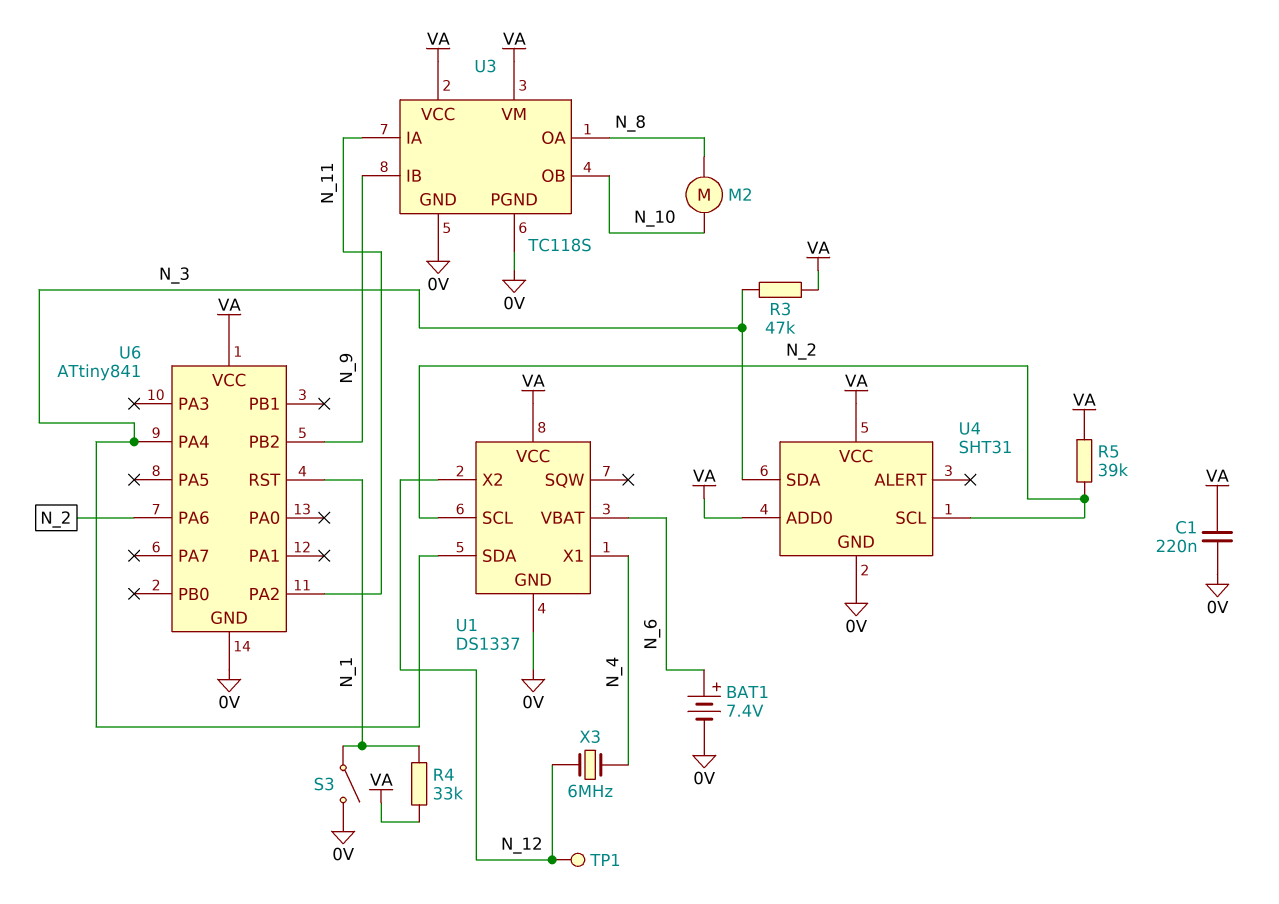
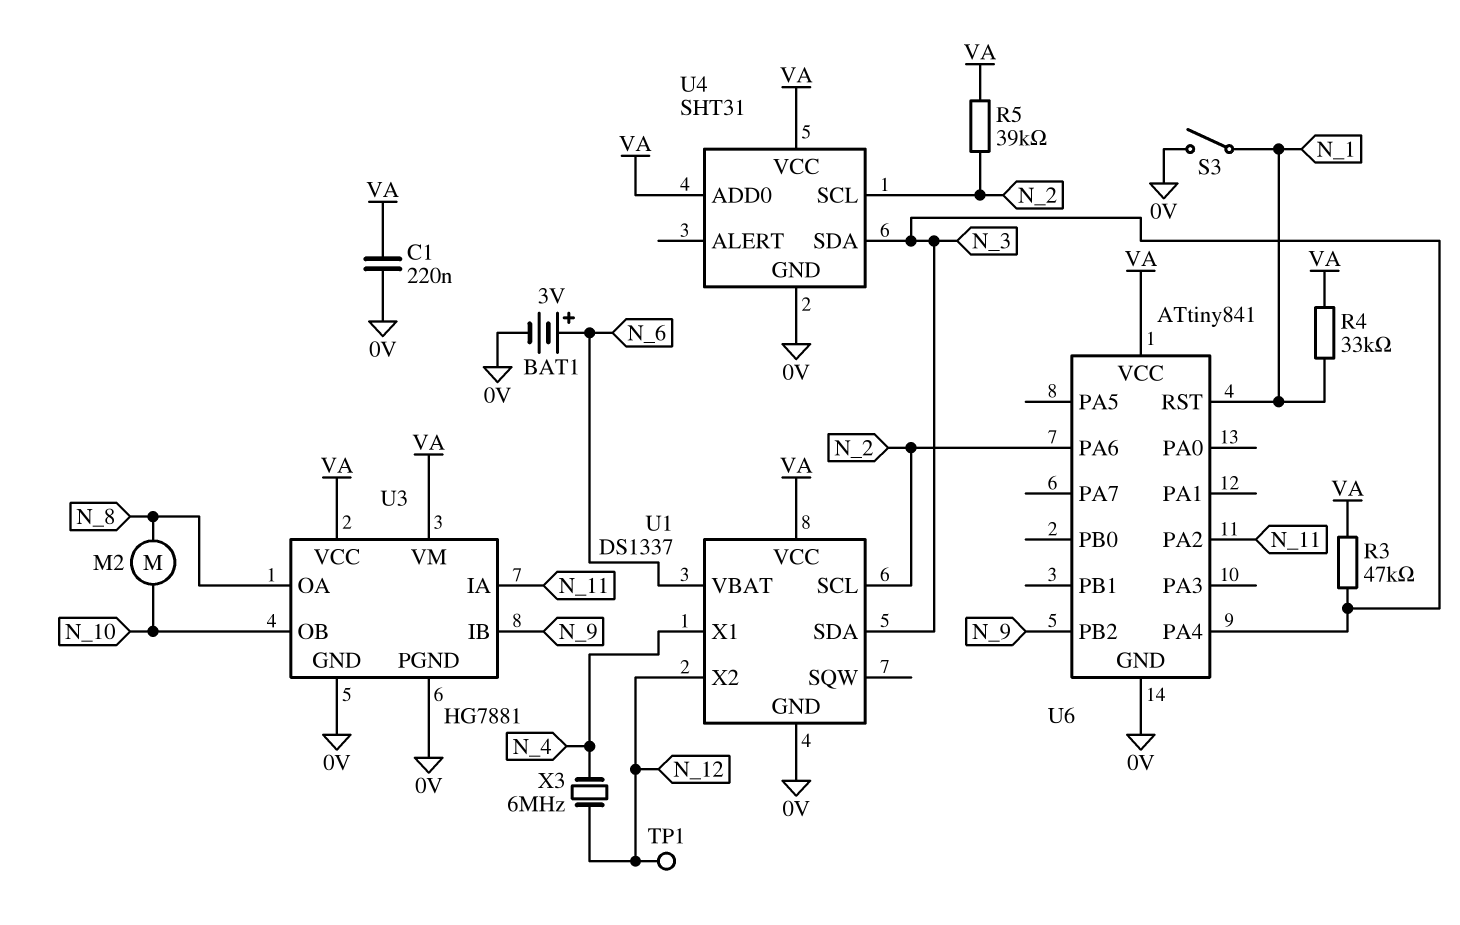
BAT1: 7.4V (plus N_6, minus 0V) -> 3V (plus N_6, minus 0V)
U3: TC118S -> HG7881

